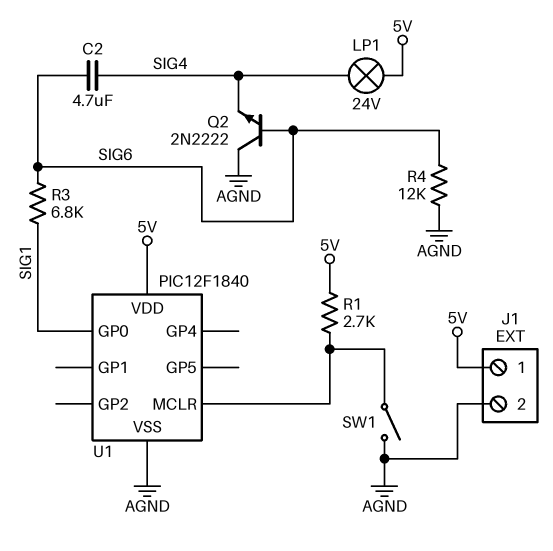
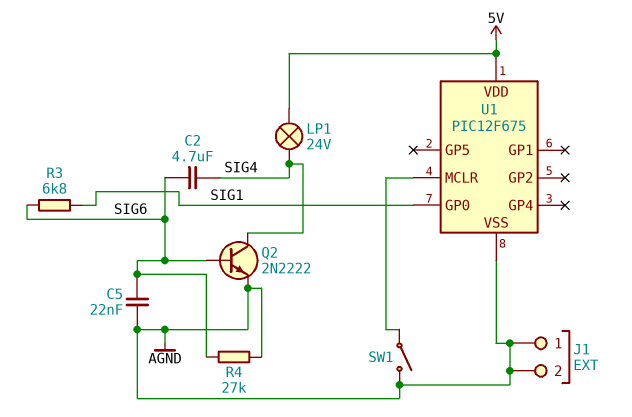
C5: none -> 22nF (AGND, SIG6)
J1 pin 1: 5V -> AGND
Q2: NPN 2N2222 (B SIG6, C AGND, E SIG4) -> NPN 2N2222 (B SIG6, C SIG4, E AGND)
R1: 2.7k (5V, U1/MCLR) -> none
R4: 12k (AGND, SIG6) -> 27k (AGND, SIG6)
U1: PIC12F1840 -> PIC12F675

